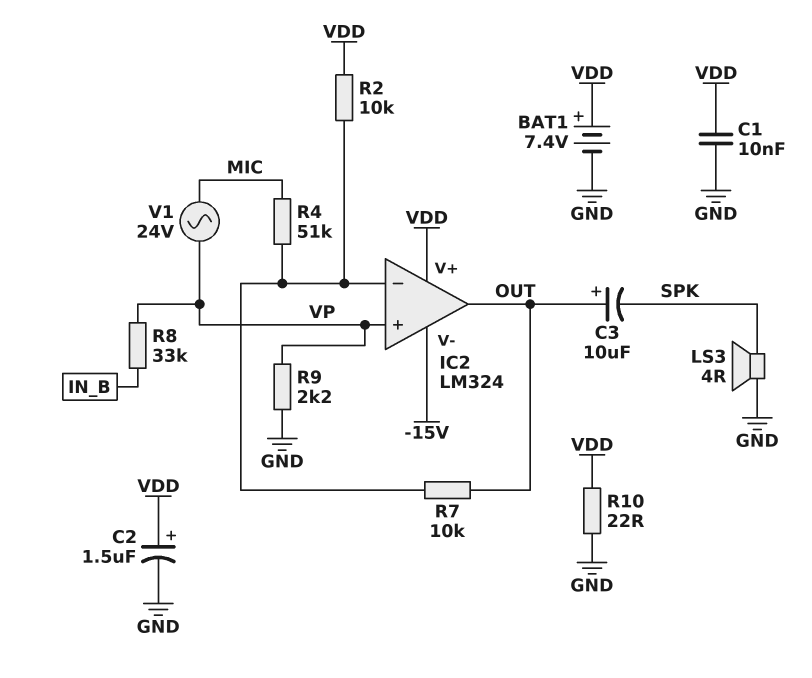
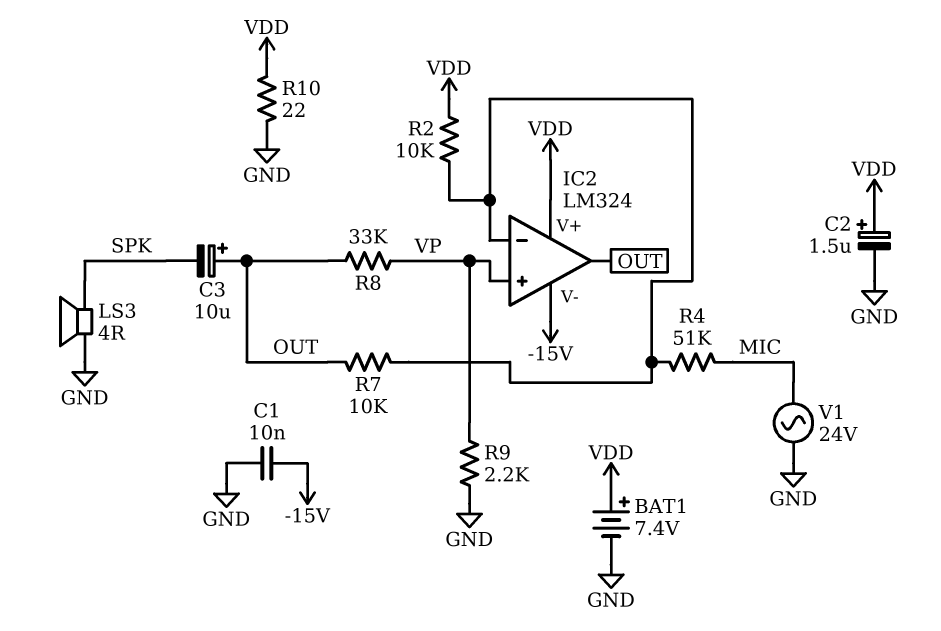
C1: 10nF (GND, VDD) -> 10nF (-15V, GND)
R8: 33k (IN_B, VP) -> 33k (OUT, VP)
V1: AC 24V (MIC, VP) -> AC 24V (GND, MIC)

